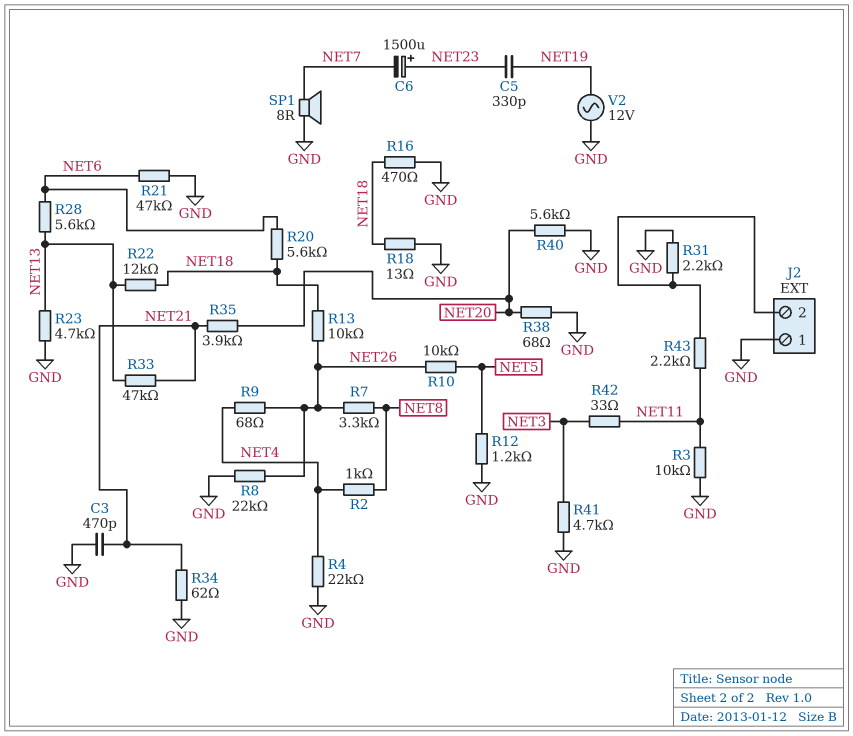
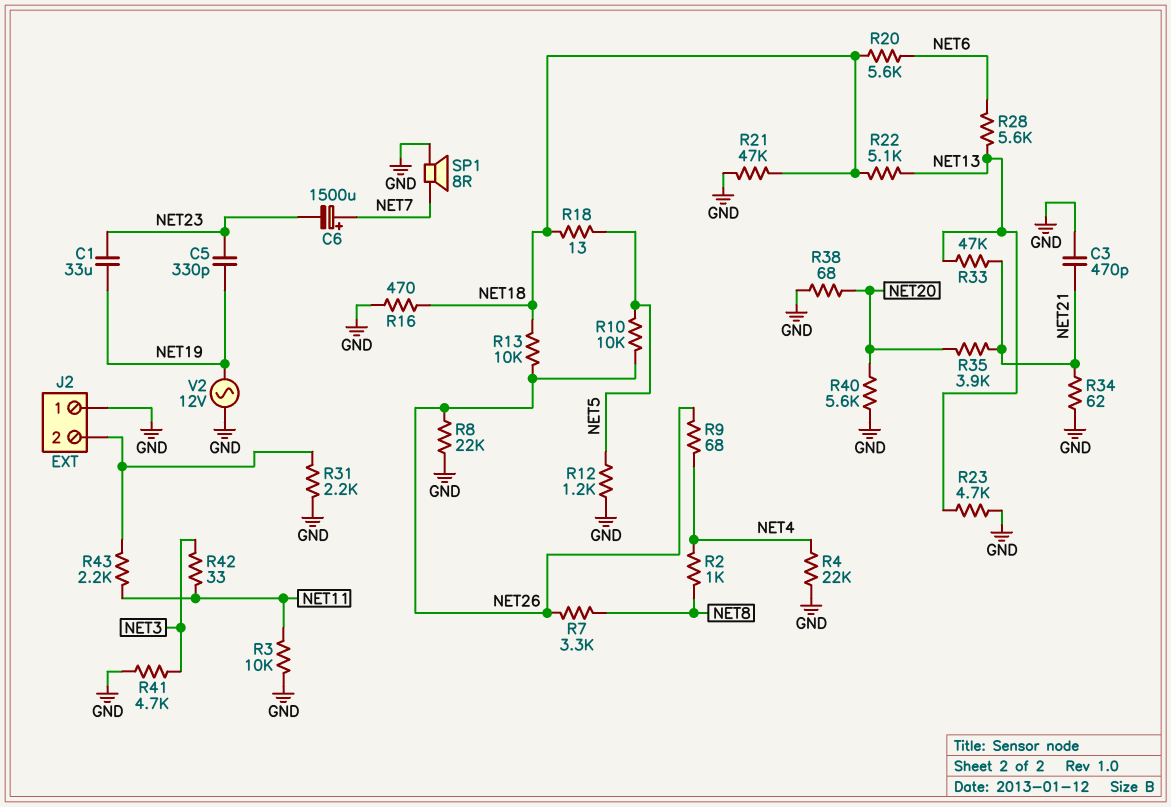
C1: none -> 33uF (NET19, NET23)
C6: 1500uF (plus NET23, minus NET7) -> 1500uF (plus NET7, minus NET23)
R18: 13 (GND, NET18) -> 13 (NET5, NET18)
R21: 47k (GND, NET6) -> 47k (GND, NET18)
R22: 12k (NET13, NET18) -> 5.1k (NET13, NET18)

